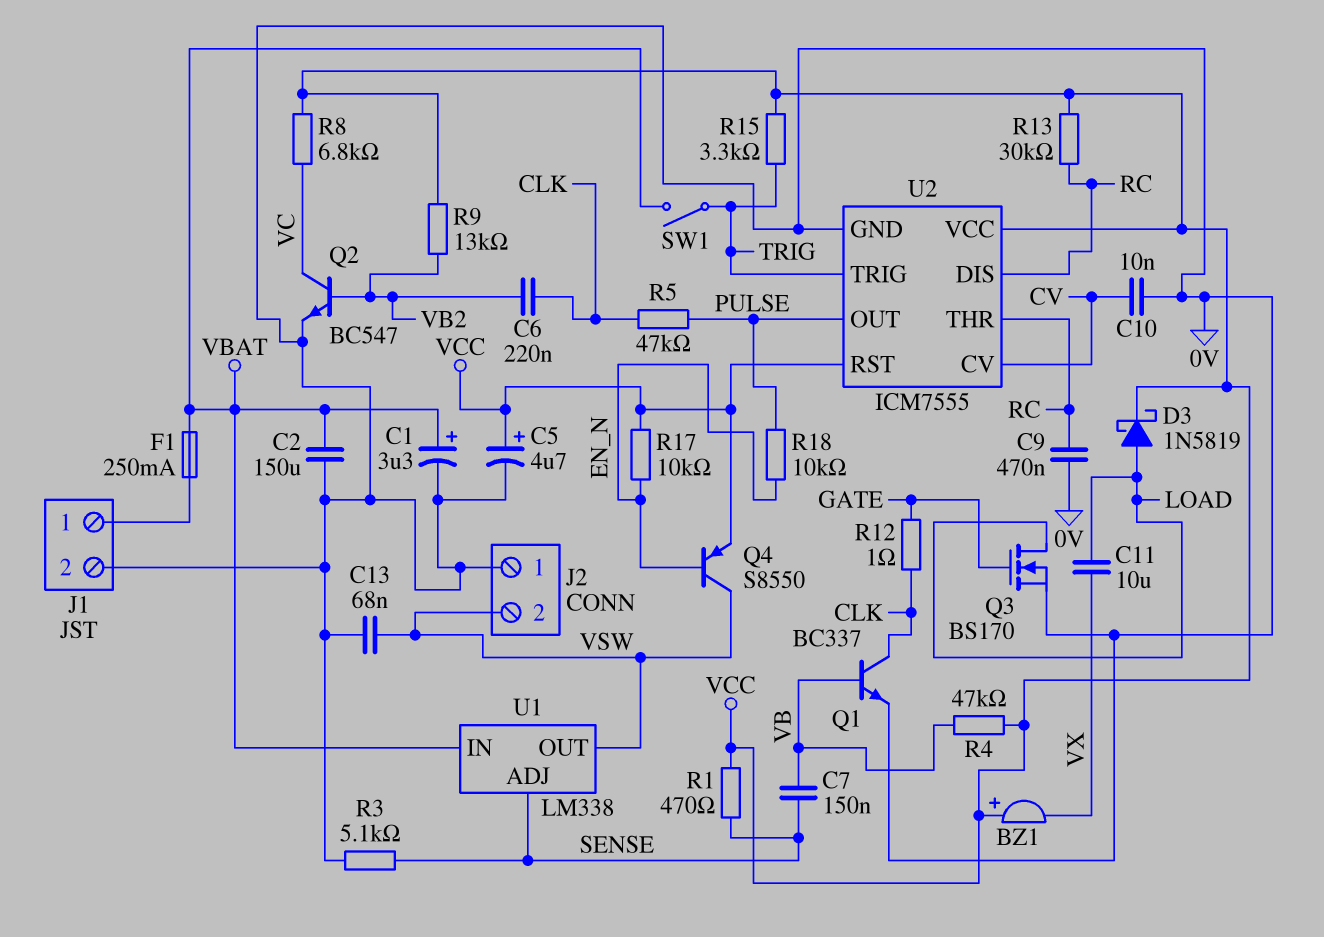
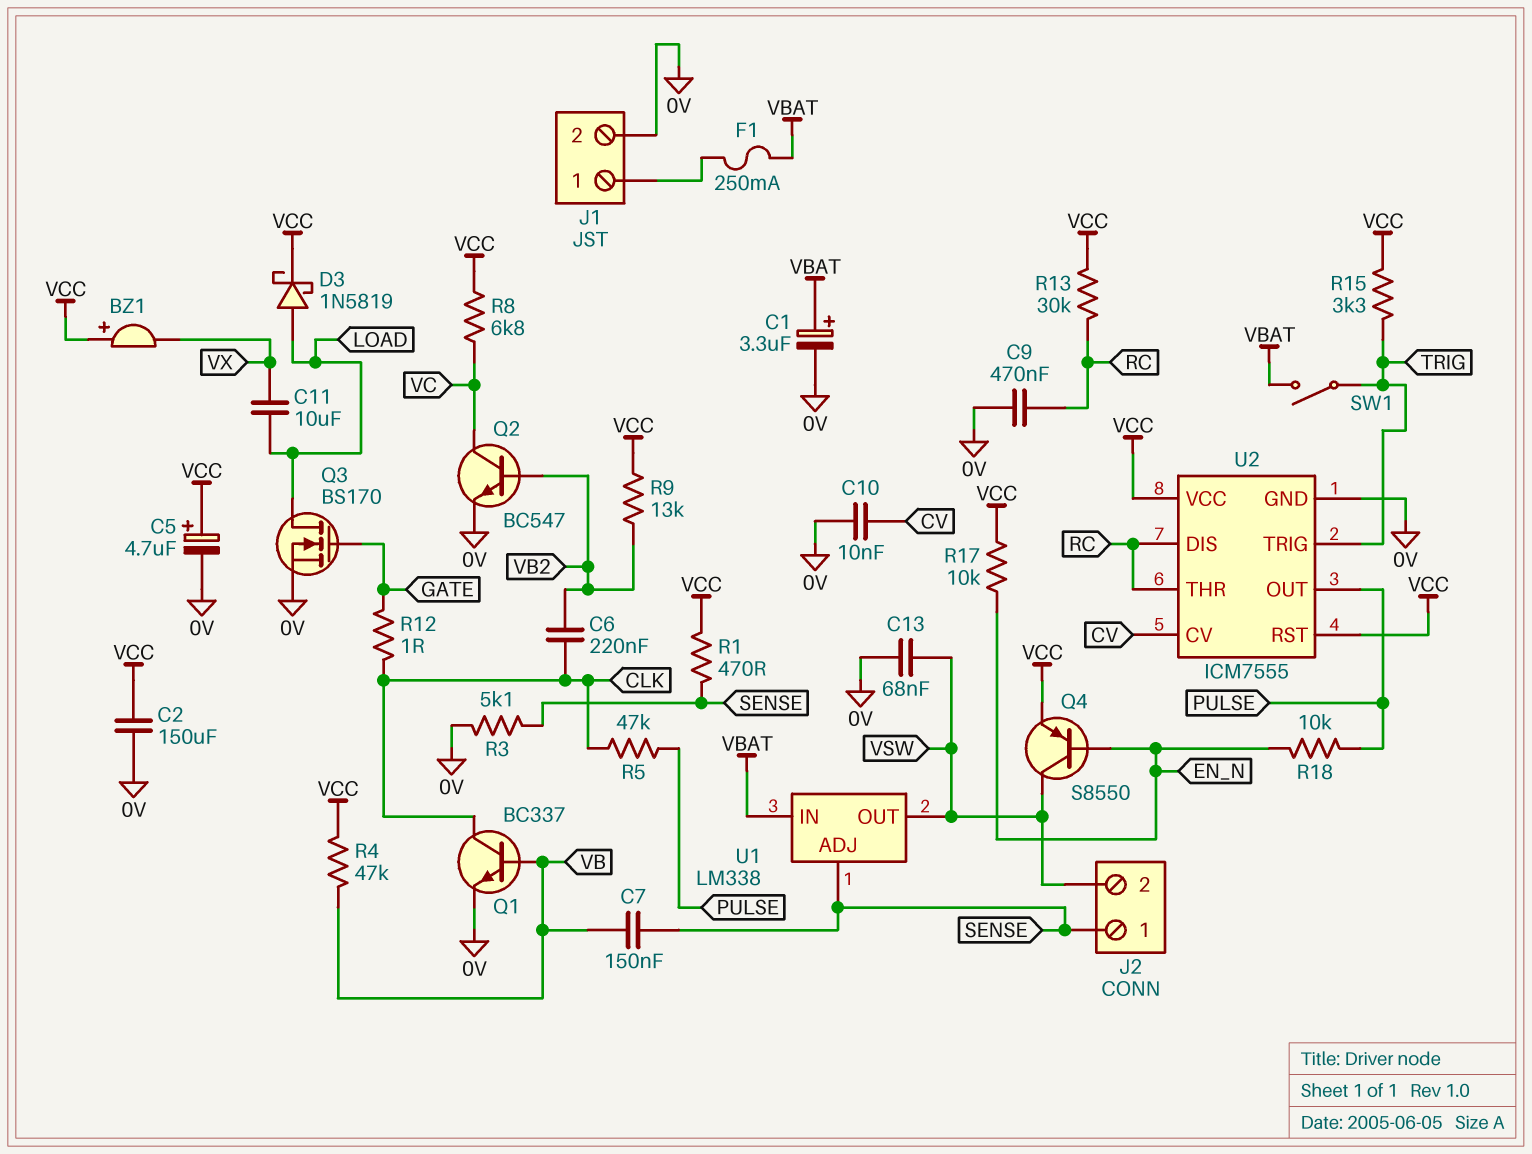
C2: 150uF (0V, VBAT) -> 150uF (0V, VCC)
J2 pin 1: 0V -> SENSE

